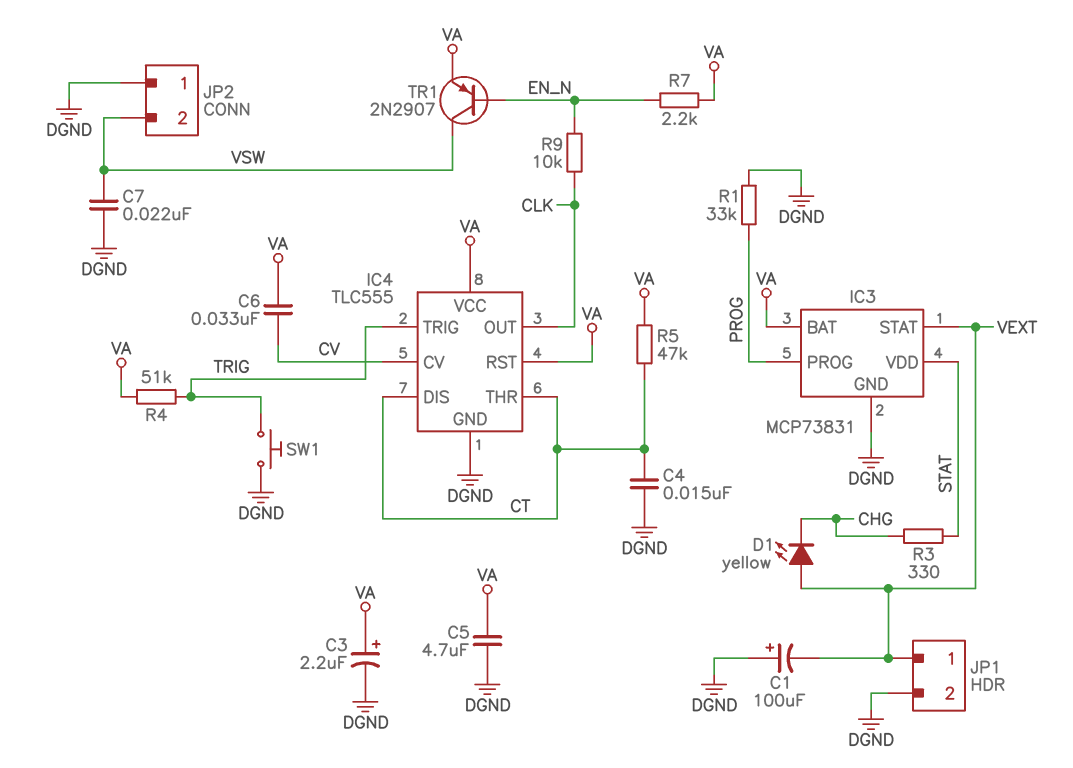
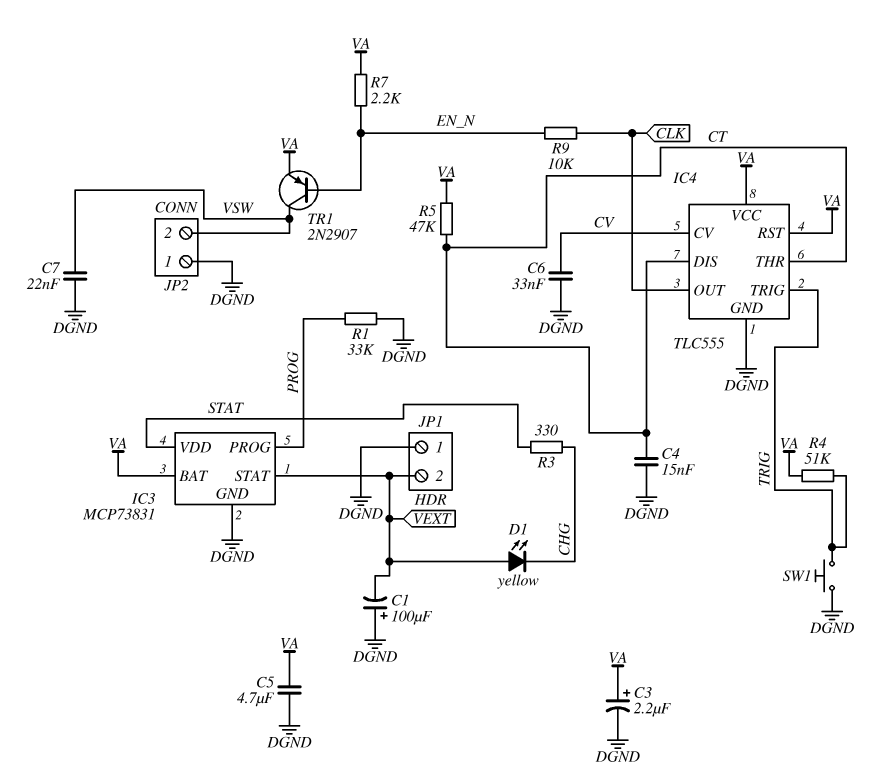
C6: 33nF (CV, VA) -> 33nF (CV, DGND)
JP1 pin 1: VEXT -> DGND
JP1 pin 2: DGND -> VEXT

